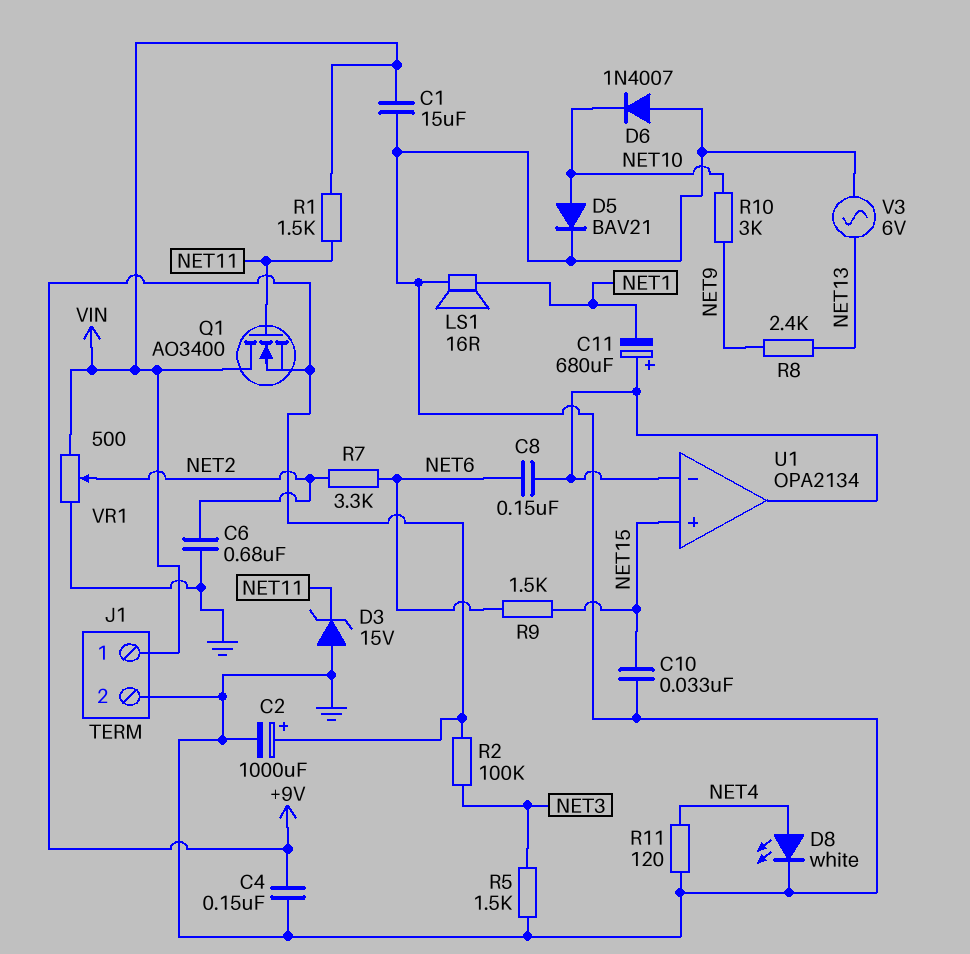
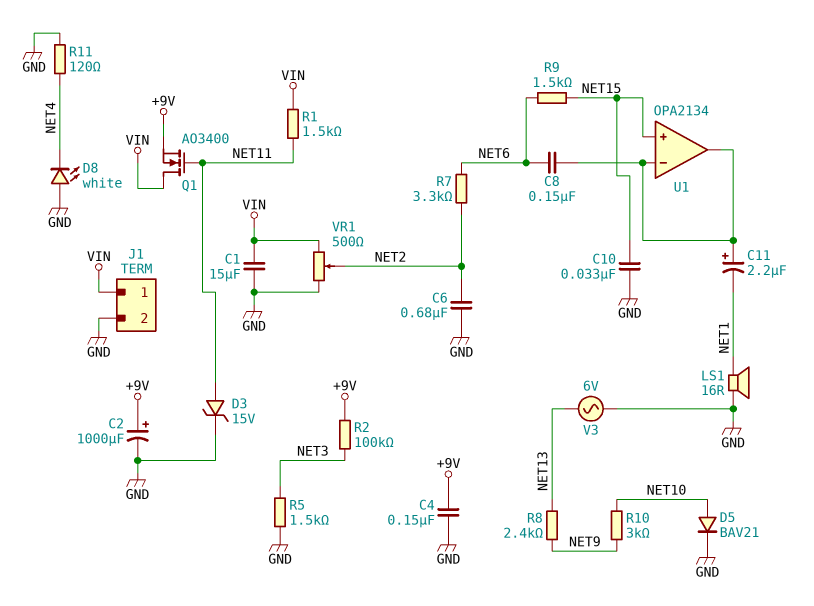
C11: 680uF (plus U1/in-, minus NET1) -> 2.2uF (plus U1/in-, minus NET1)
D3: zener 15V (A GND, K NET11) -> zener 15V (A NET11, K GND)
D6: diode 1N4007 (A GND, K NET10) -> none
D8: LED white (A NET4, K GND) -> LED white (A GND, K NET4)

